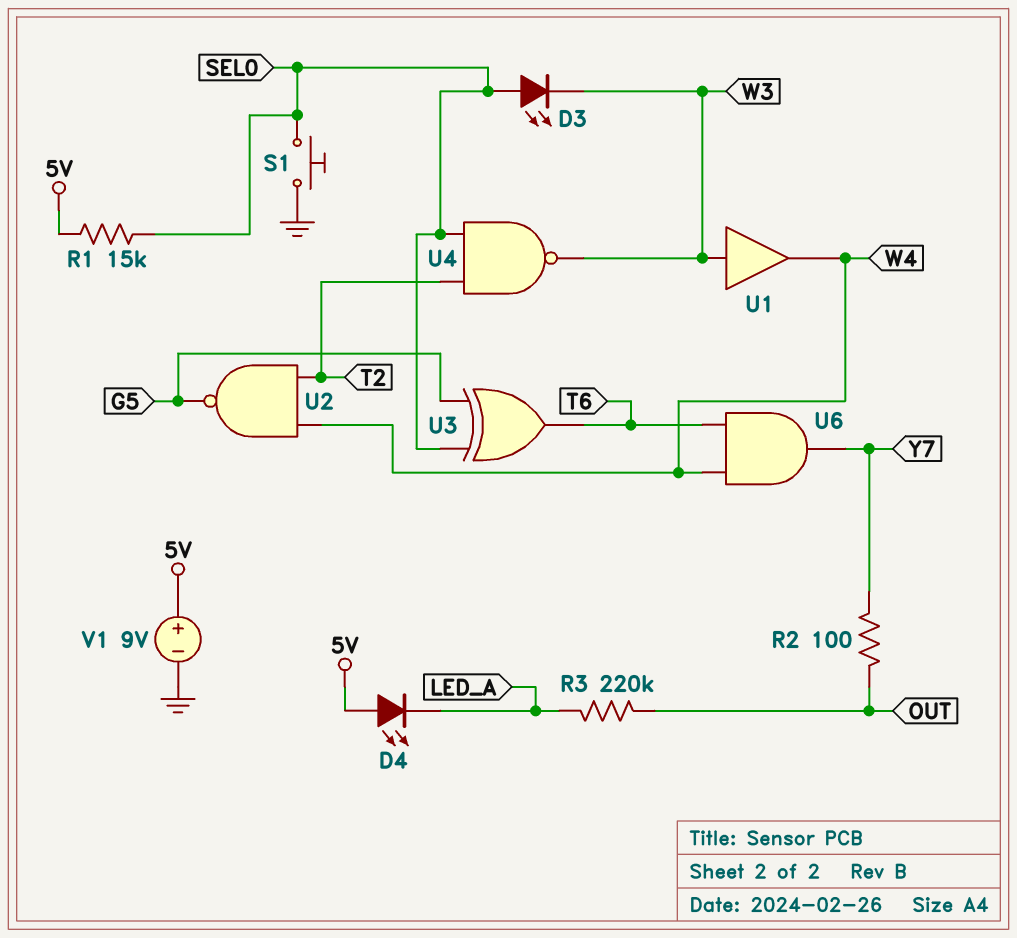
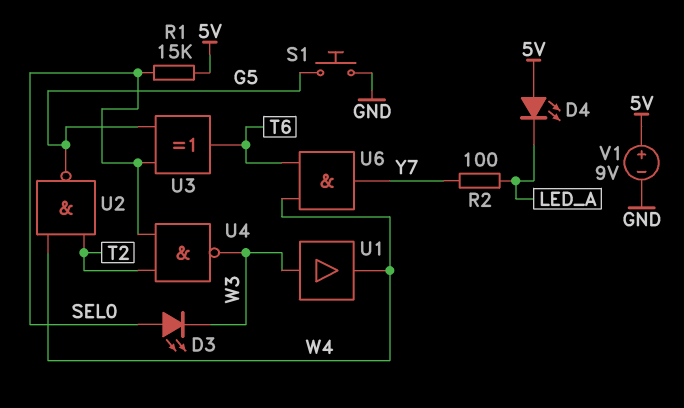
R2: 100 (OUT, Y7) -> 100 (LED_A, Y7)
R3: 220k (LED_A, OUT) -> none
S1: button (GND, SEL0) -> button (G5, GND)

